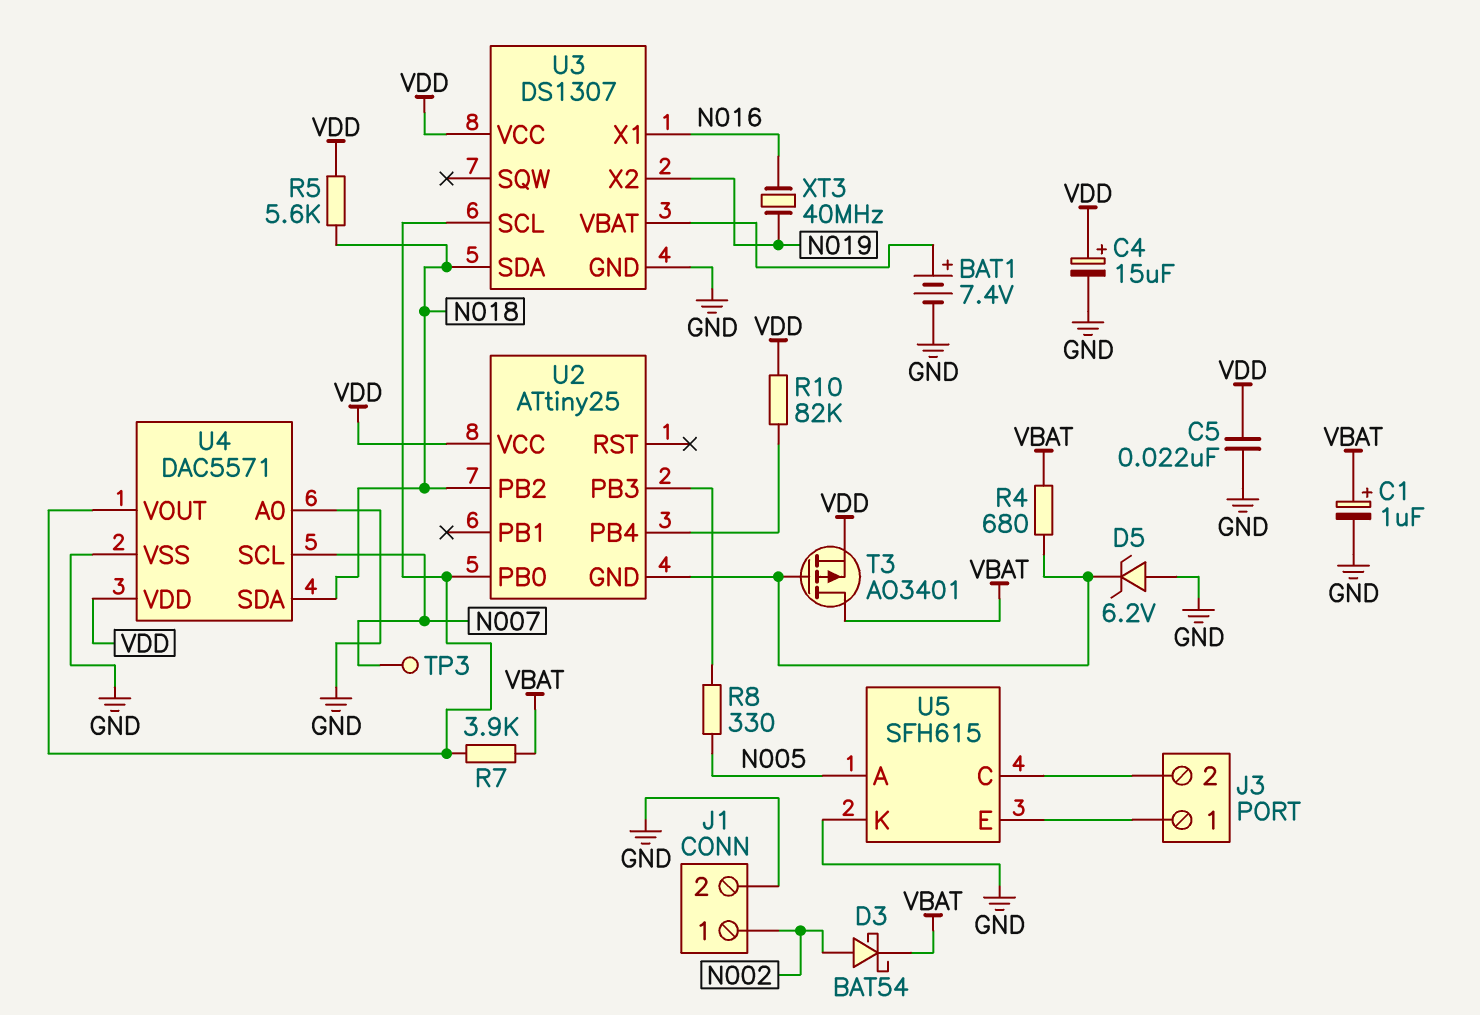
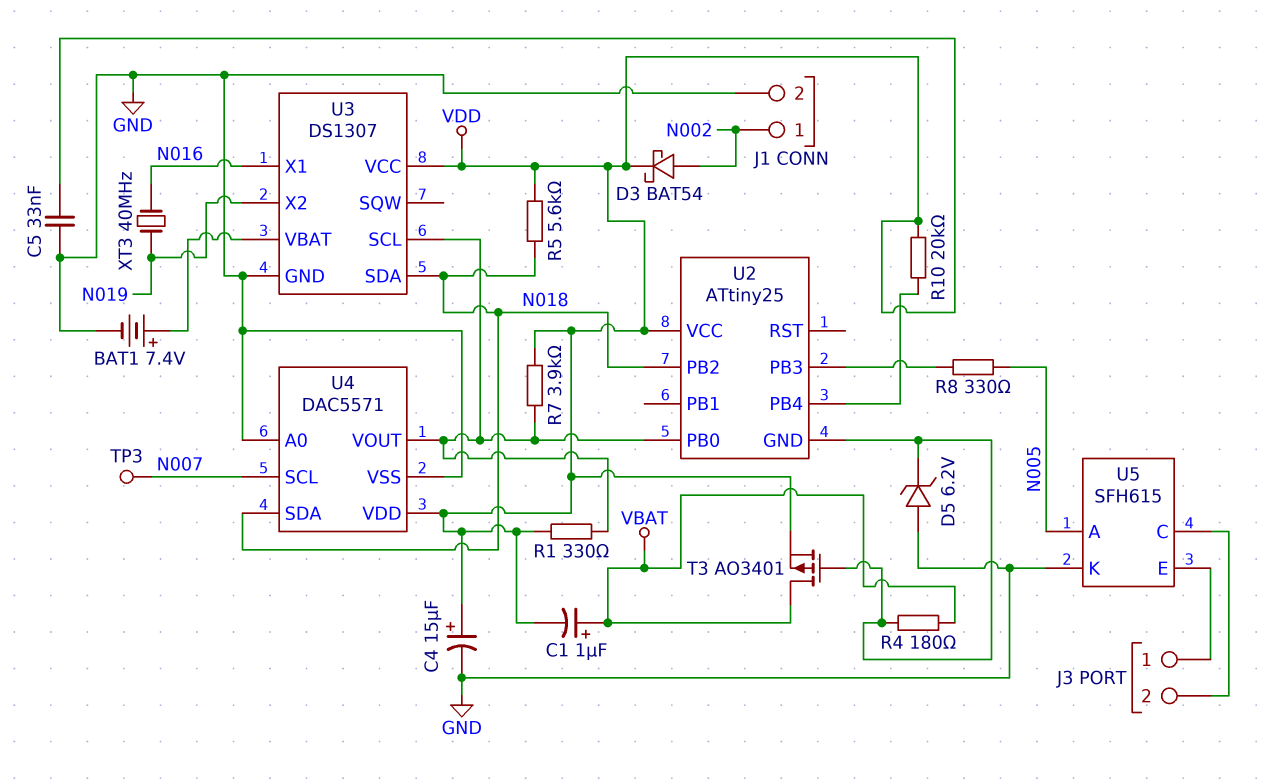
C1: 1uF (plus VBAT, minus GND) -> 1uF (plus VBAT, minus VDD)
C5: 22nF (GND, VDD) -> 33nF (GND, VDD)
D3: schottky BAT54 (A N002, K VBAT) -> schottky BAT54 (A N002, K VDD)
R1: none -> 330 (U2/PB0, VDD)
R4: 680 (U2/GND, VBAT) -> 180 (U2/GND, VBAT)
R7: 3.9k (U2/PB0, VBAT) -> 3.9k (U2/PB0, VDD)
R10: 82k (U2/PB4, VDD) -> 20k (U2/PB4, VDD)

